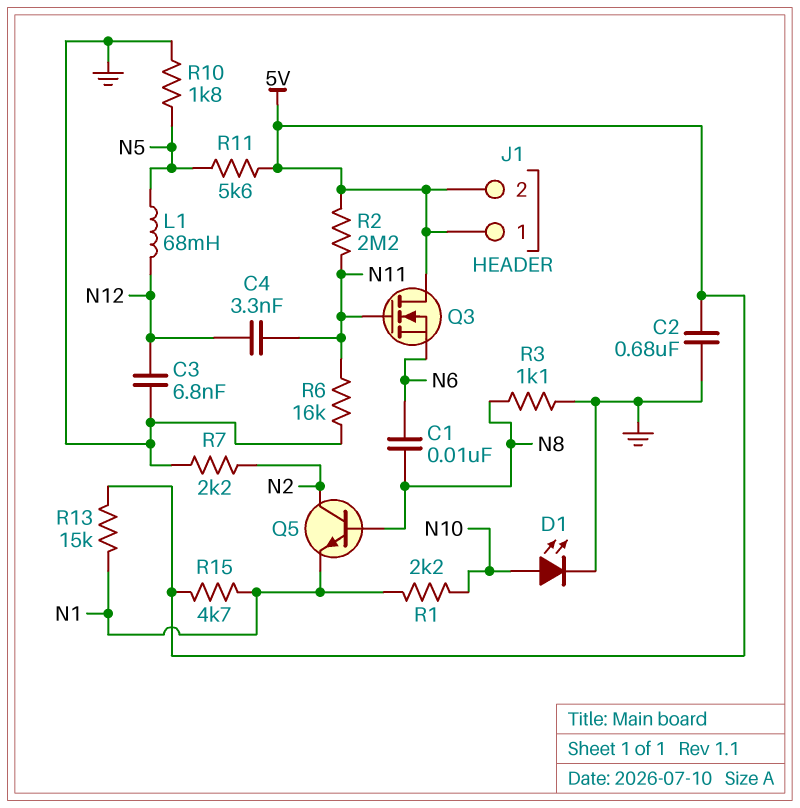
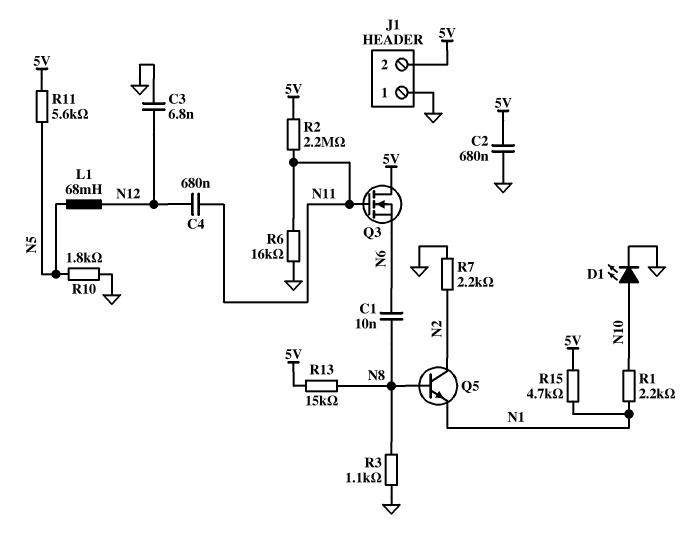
C4: 3.3nF (N11, N12) -> 680nF (N11, N12)
J1 pin 1: 5V -> GND
R13: 15k (5V, N1) -> 15k (5V, N8)

